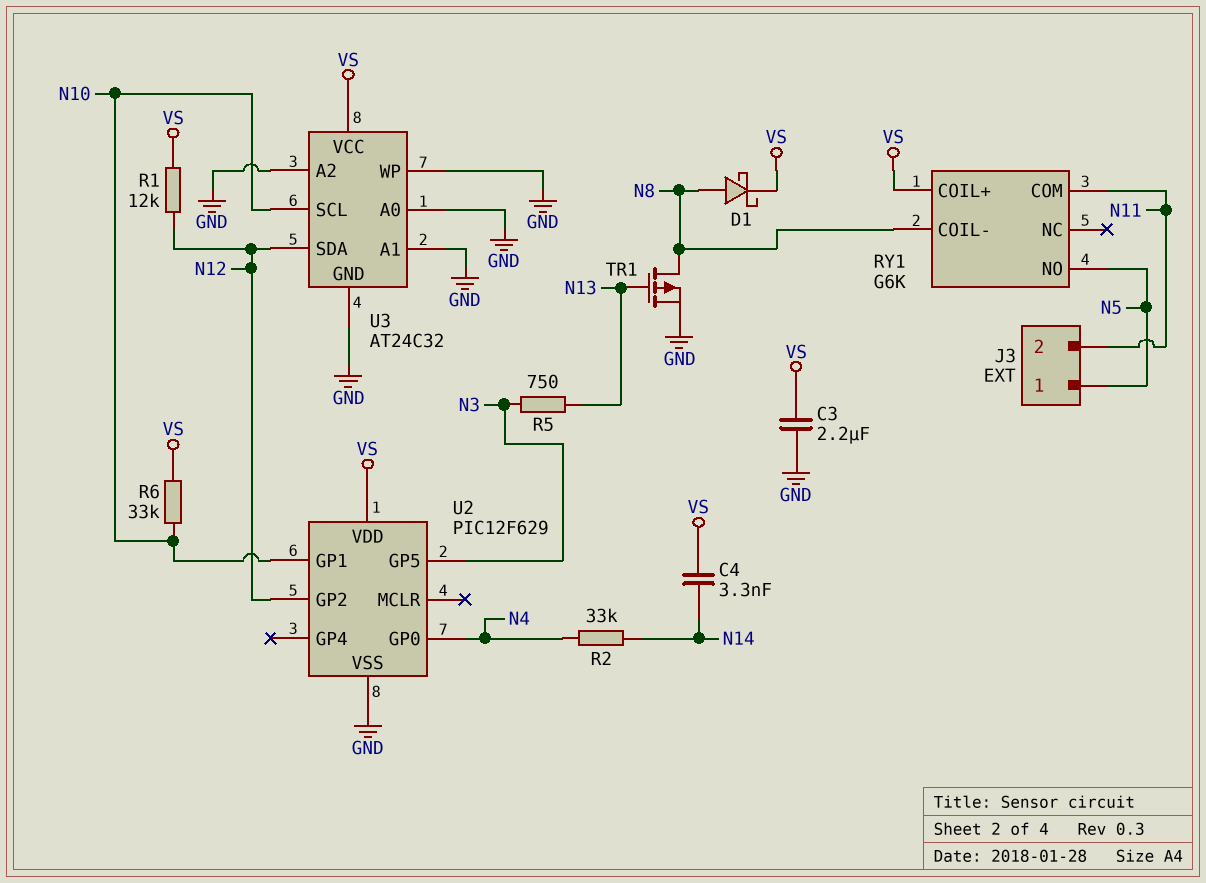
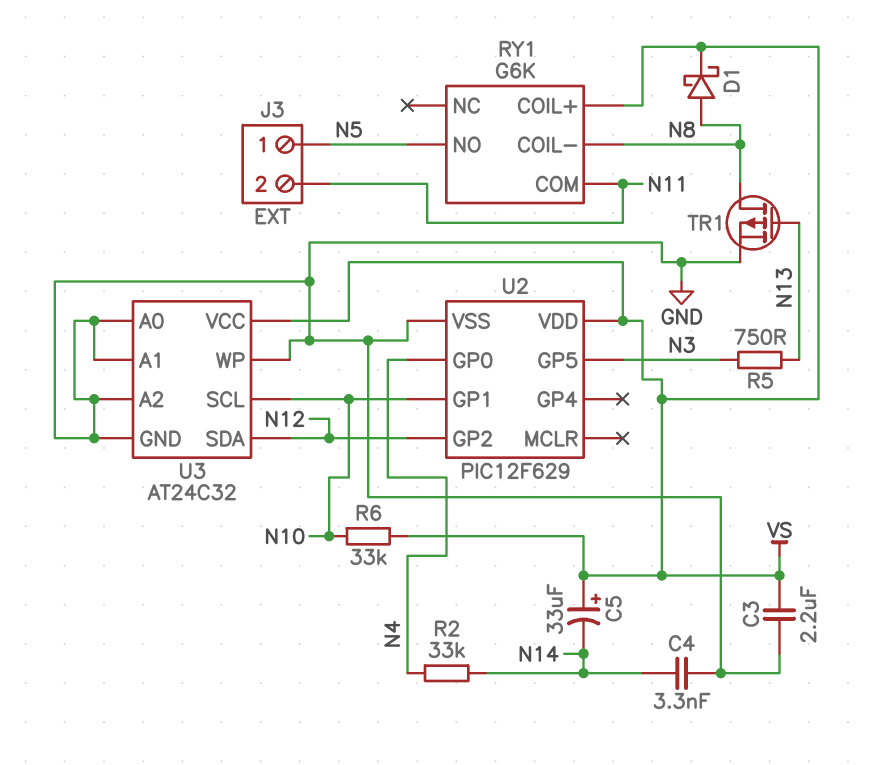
C4: 3.3nF (N14, VS) -> 3.3nF (GND, N14)
C5: none -> 33uF (plus VS, minus N14)
R1: 12k (N12, VS) -> none

